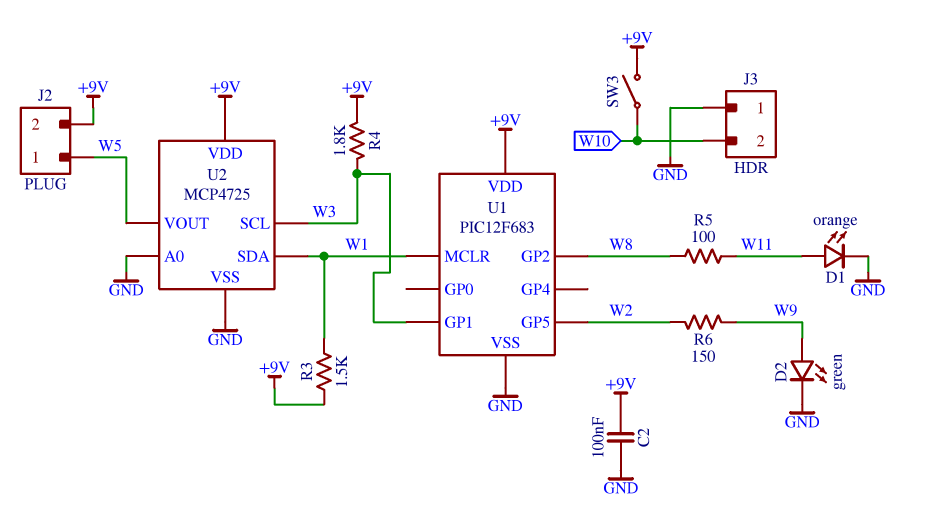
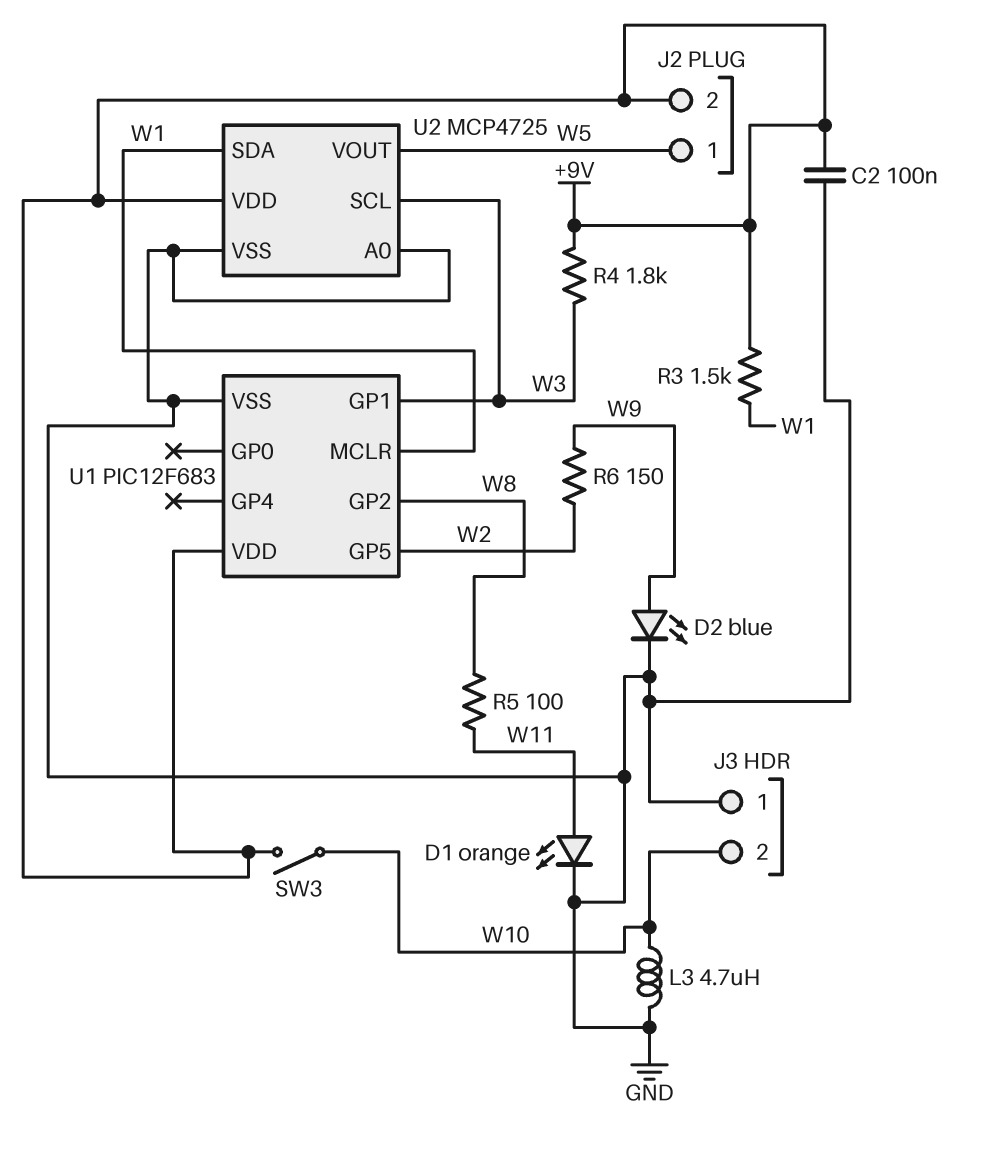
D2: LED green (A W9, K GND) -> LED blue (A W9, K GND)
L3: none -> 4.7uH (GND, W10)

